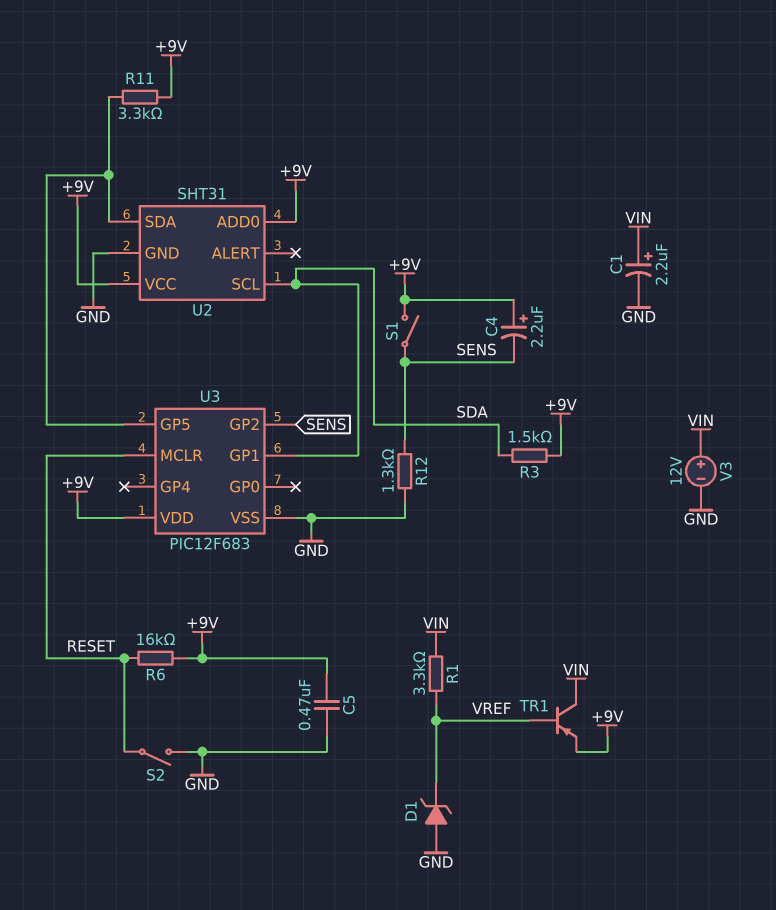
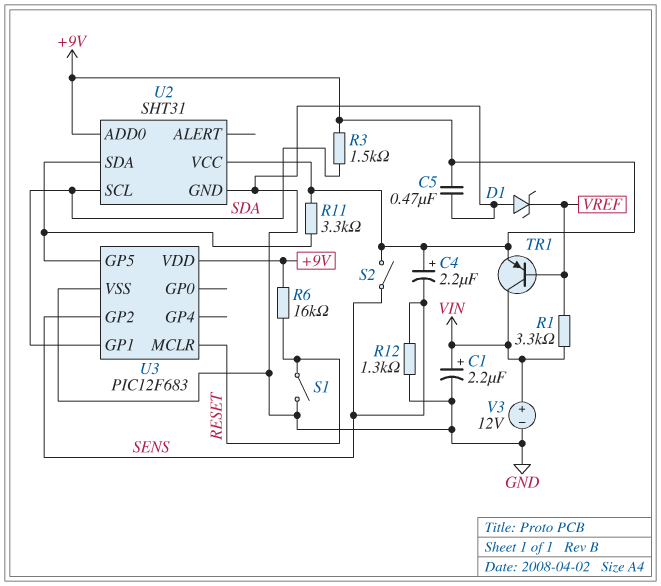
S1: switch (+9V, SENS) -> switch (GND, RESET)
S2: switch (GND, RESET) -> switch (+9V, SENS)

